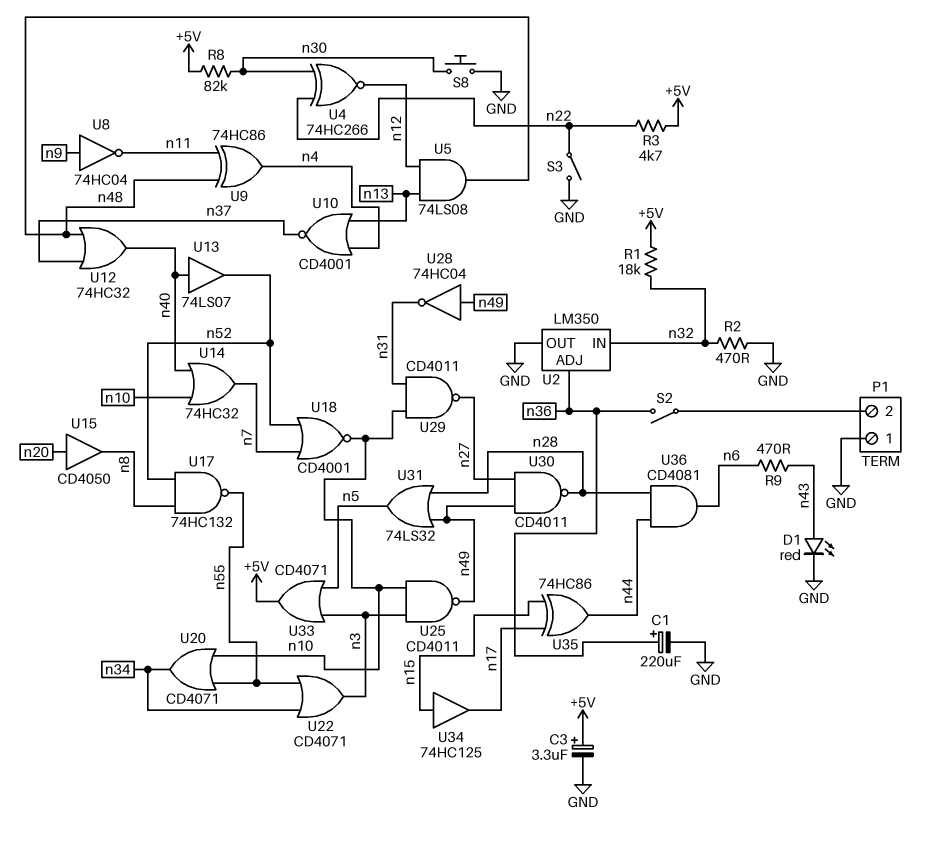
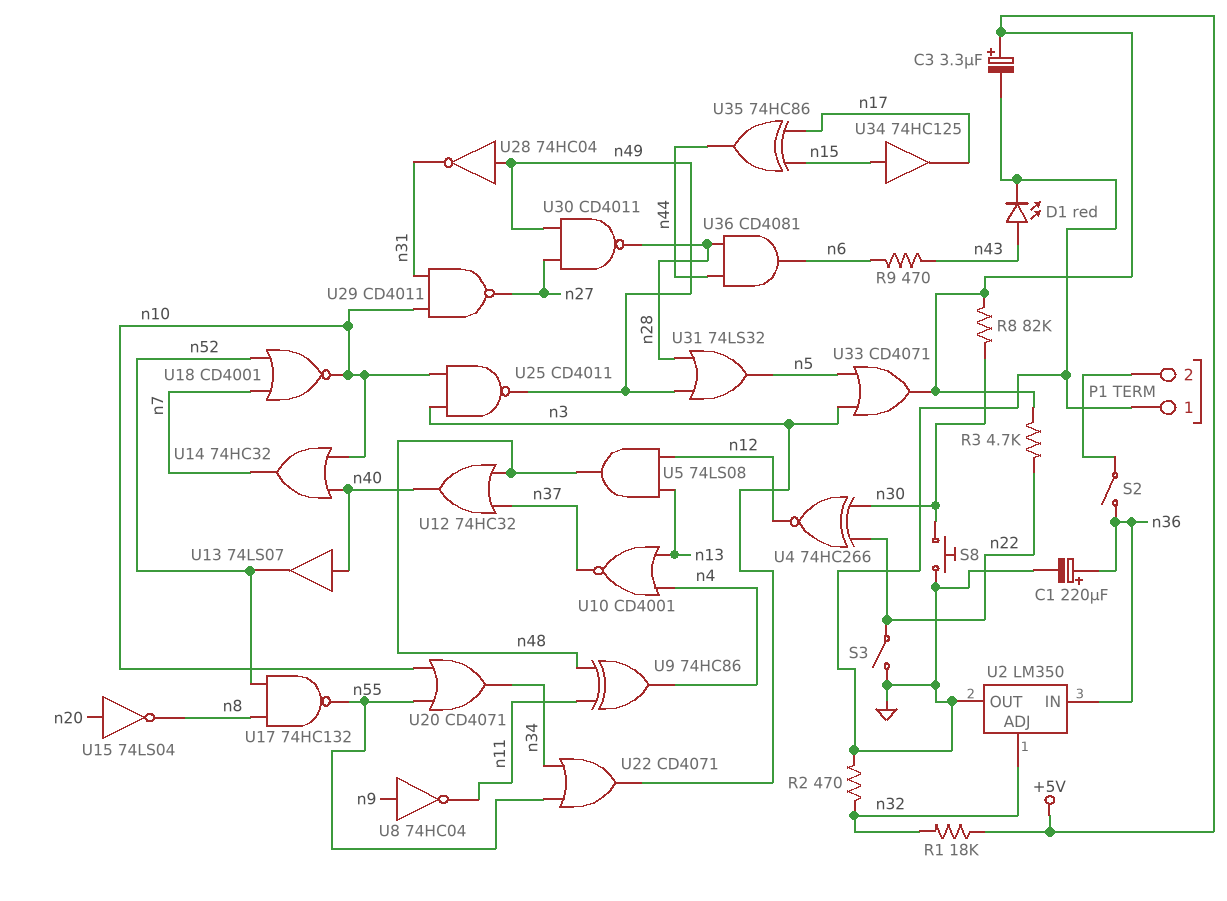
U2 pin ADJ: n36 -> n32
U2 pin IN: n32 -> n36
U15: buffer CD4050 (in n20, out n8) -> NOT 74LS04 (in n20, out n8)

